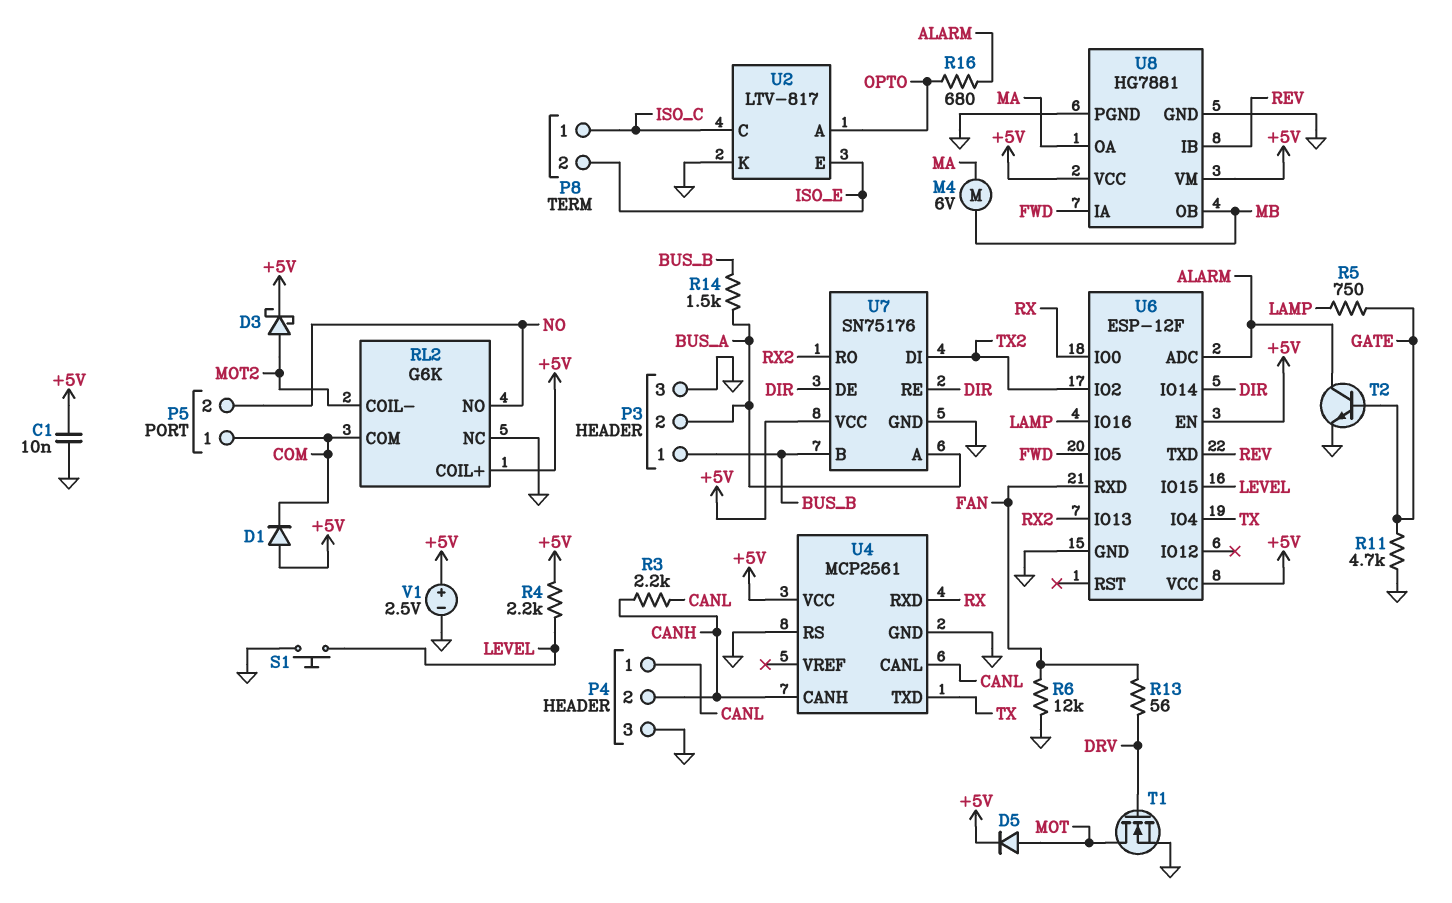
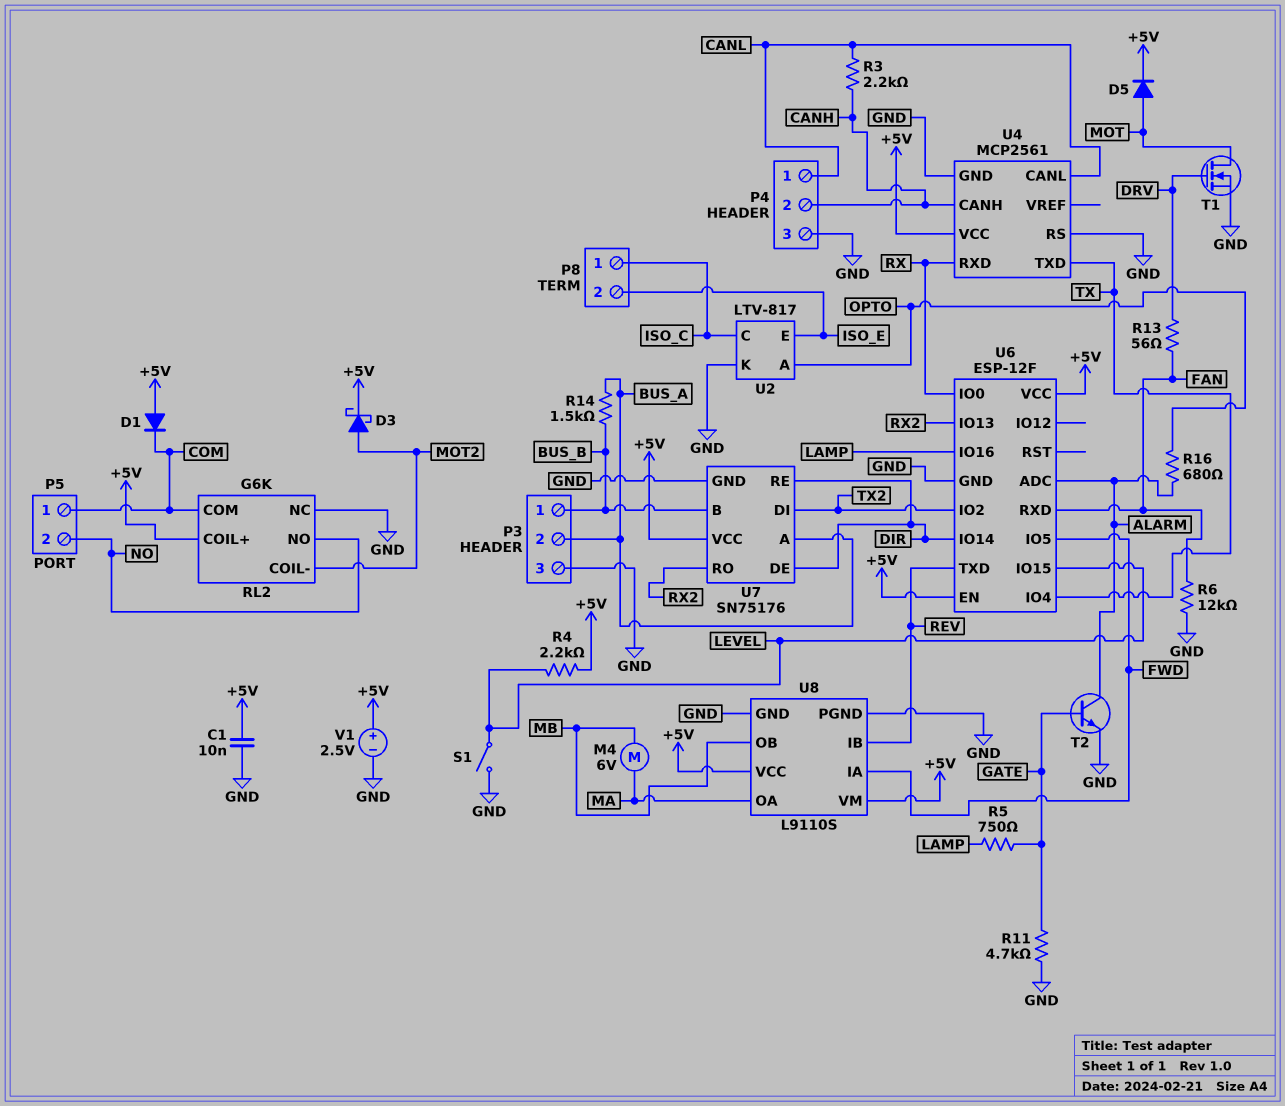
S1: button (GND, LEVEL) -> switch (GND, LEVEL)
U8: HG7881 -> L9110S

